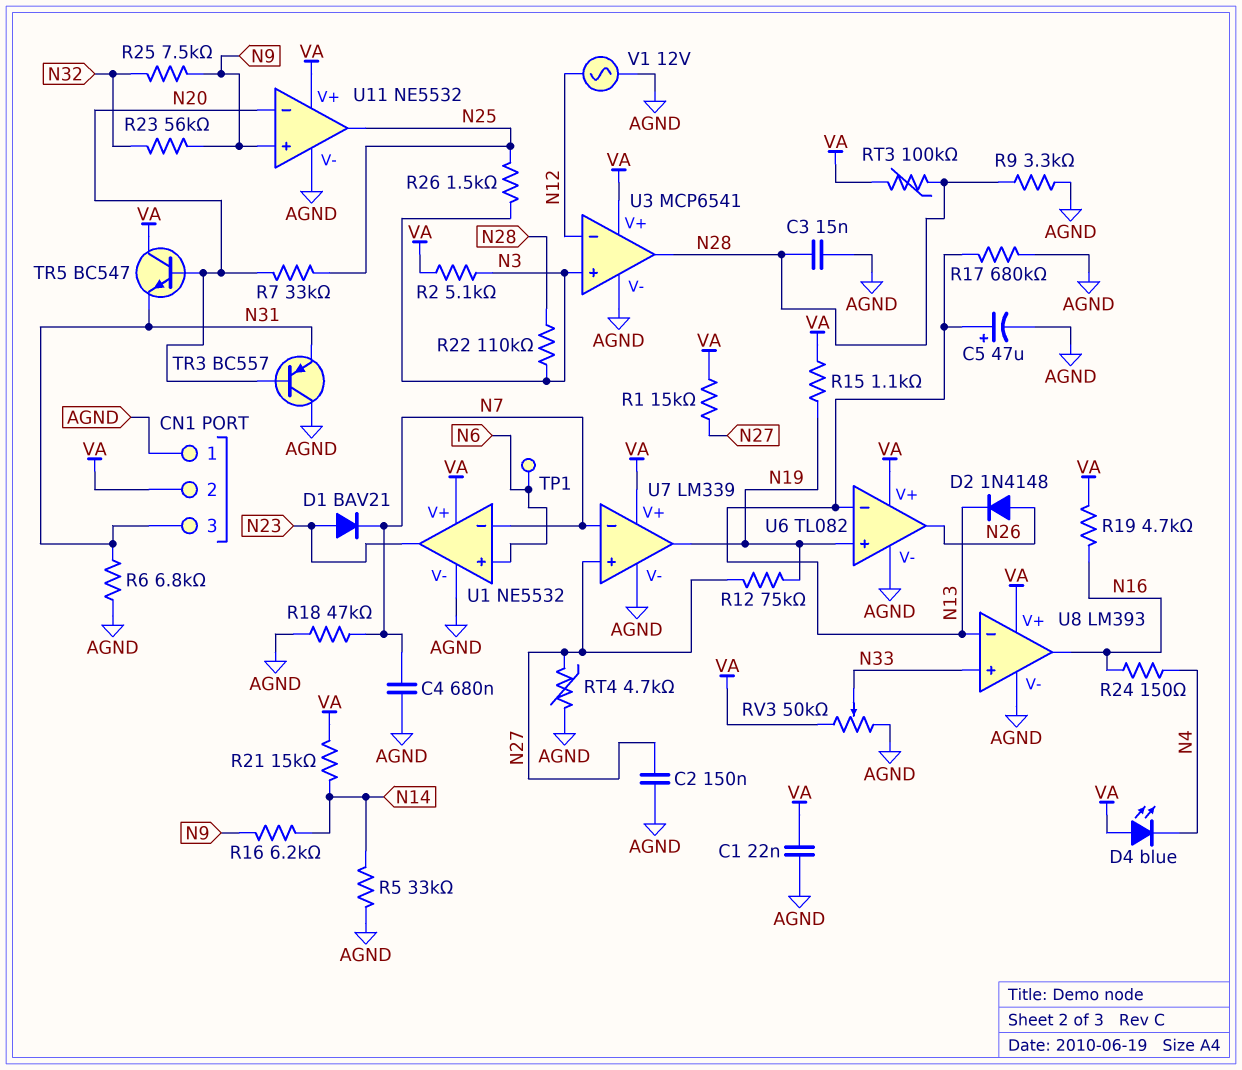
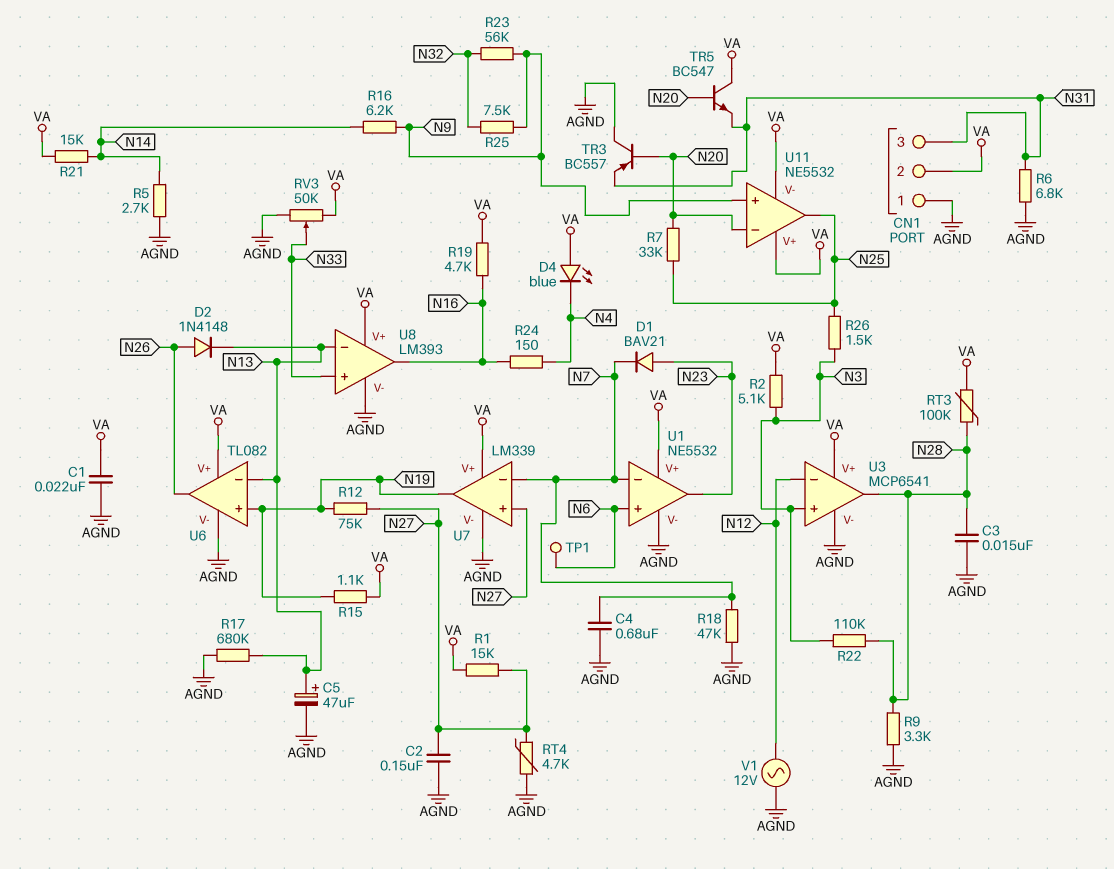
R5: 33k (AGND, N14) -> 2.7k (AGND, N14)
U11 pin V-: AGND -> VA

